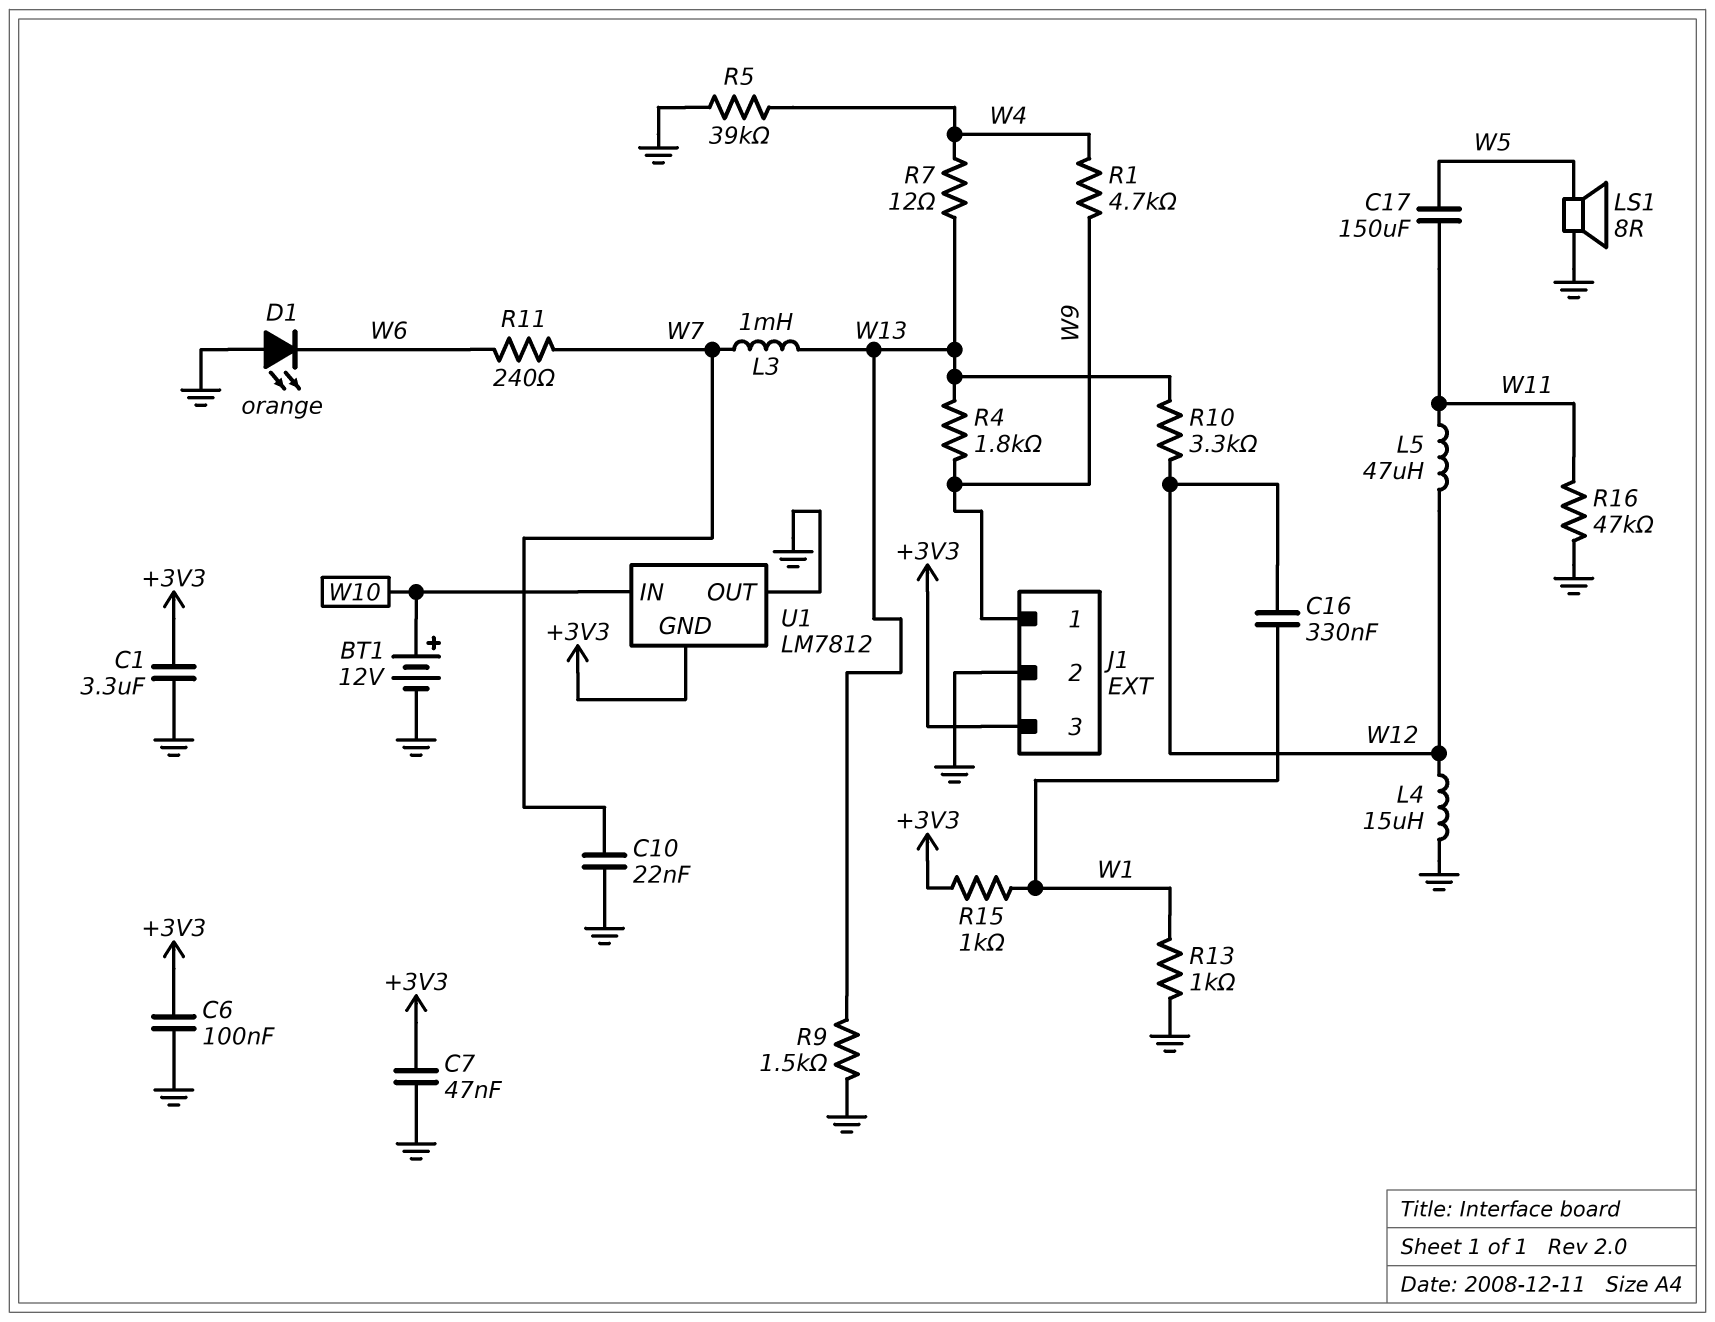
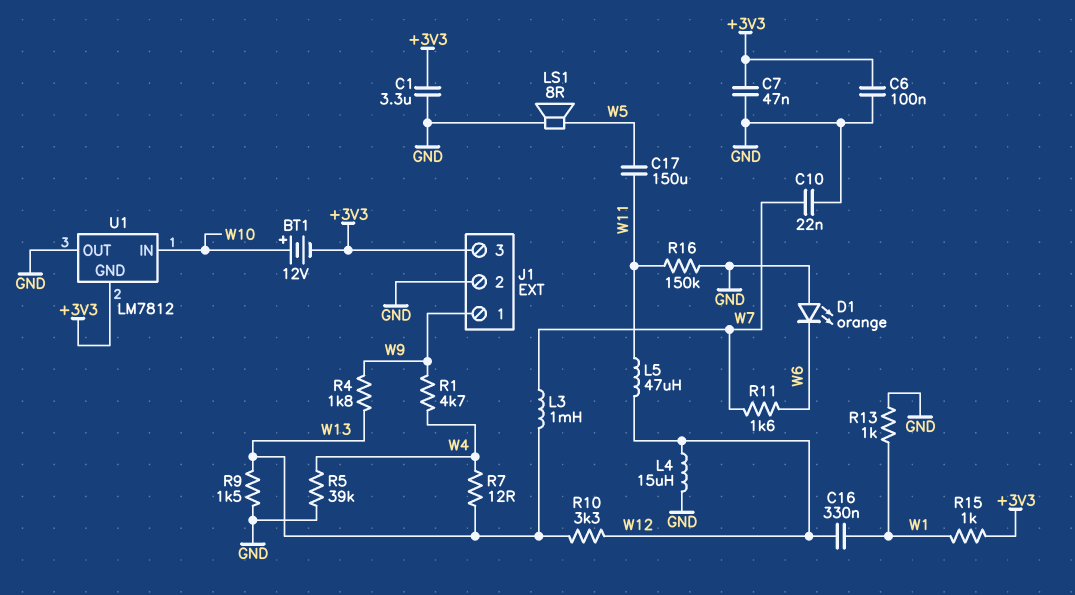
BT1: 12V (plus W10, minus GND) -> 12V (plus W10, minus +3V3)
R11: 240 (W6, W7) -> 1.6k (W6, W7)
R16: 47k (GND, W11) -> 150k (GND, W11)

